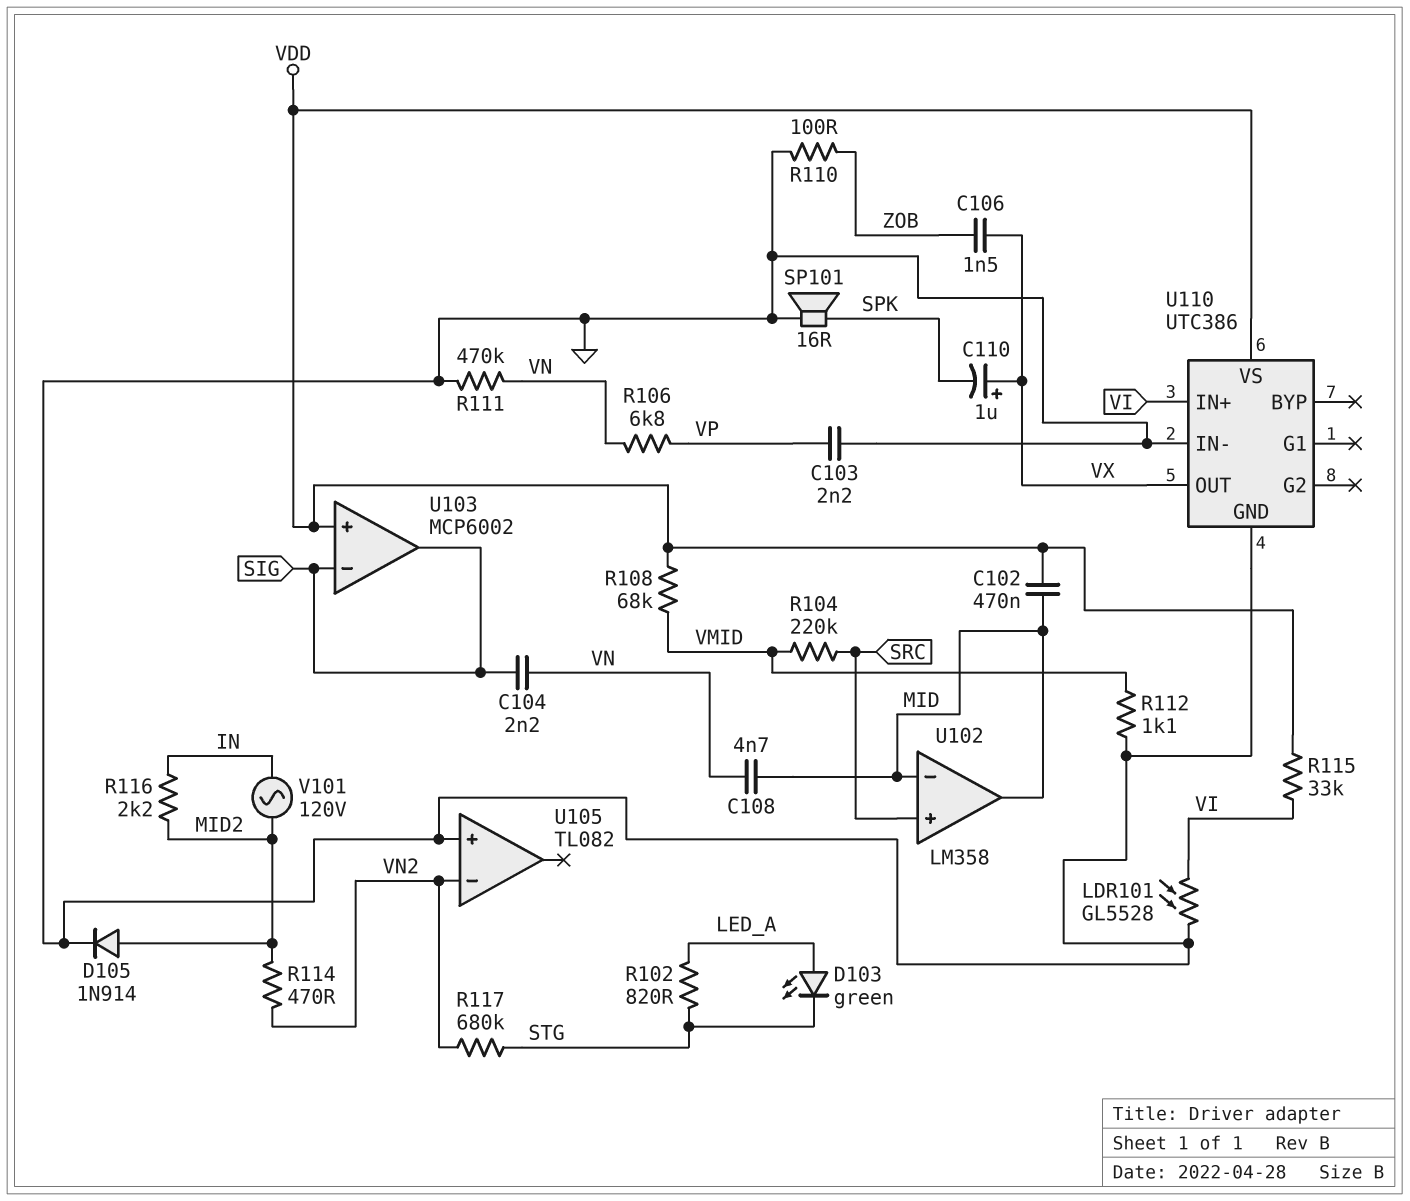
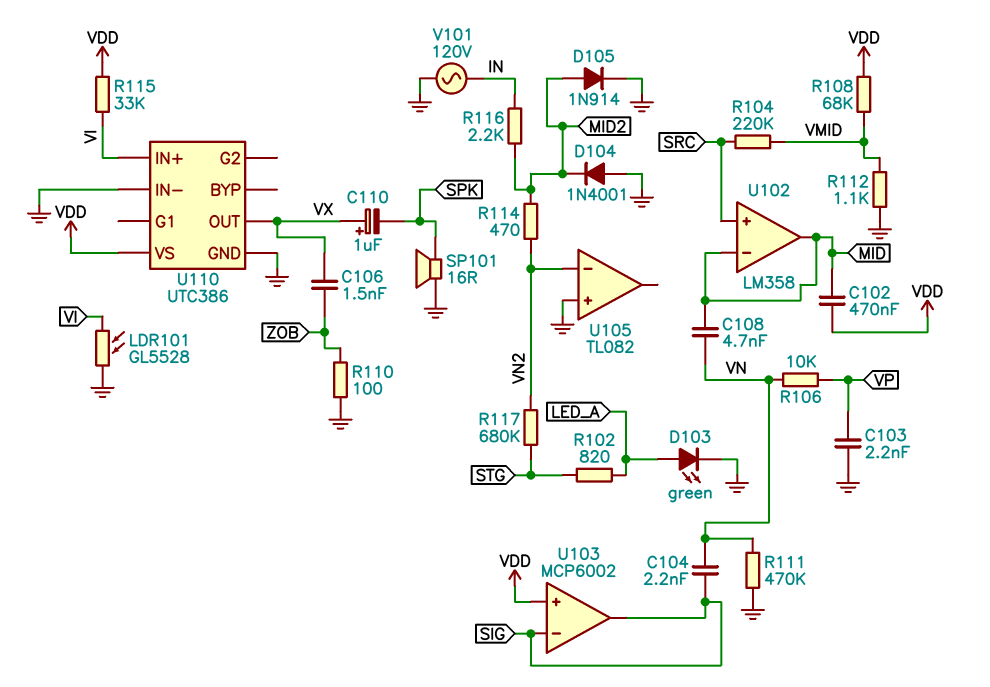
D103: LED green (A LED_A, K STG) -> LED green (A LED_A, K GND)
D104: none -> diode 1N4001 (A GND, K MID2)
R106: 6.8k (VN, VP) -> 10k (VN, VP)
V101: AC 120V (IN, MID2) -> AC 120V (GND, IN)

